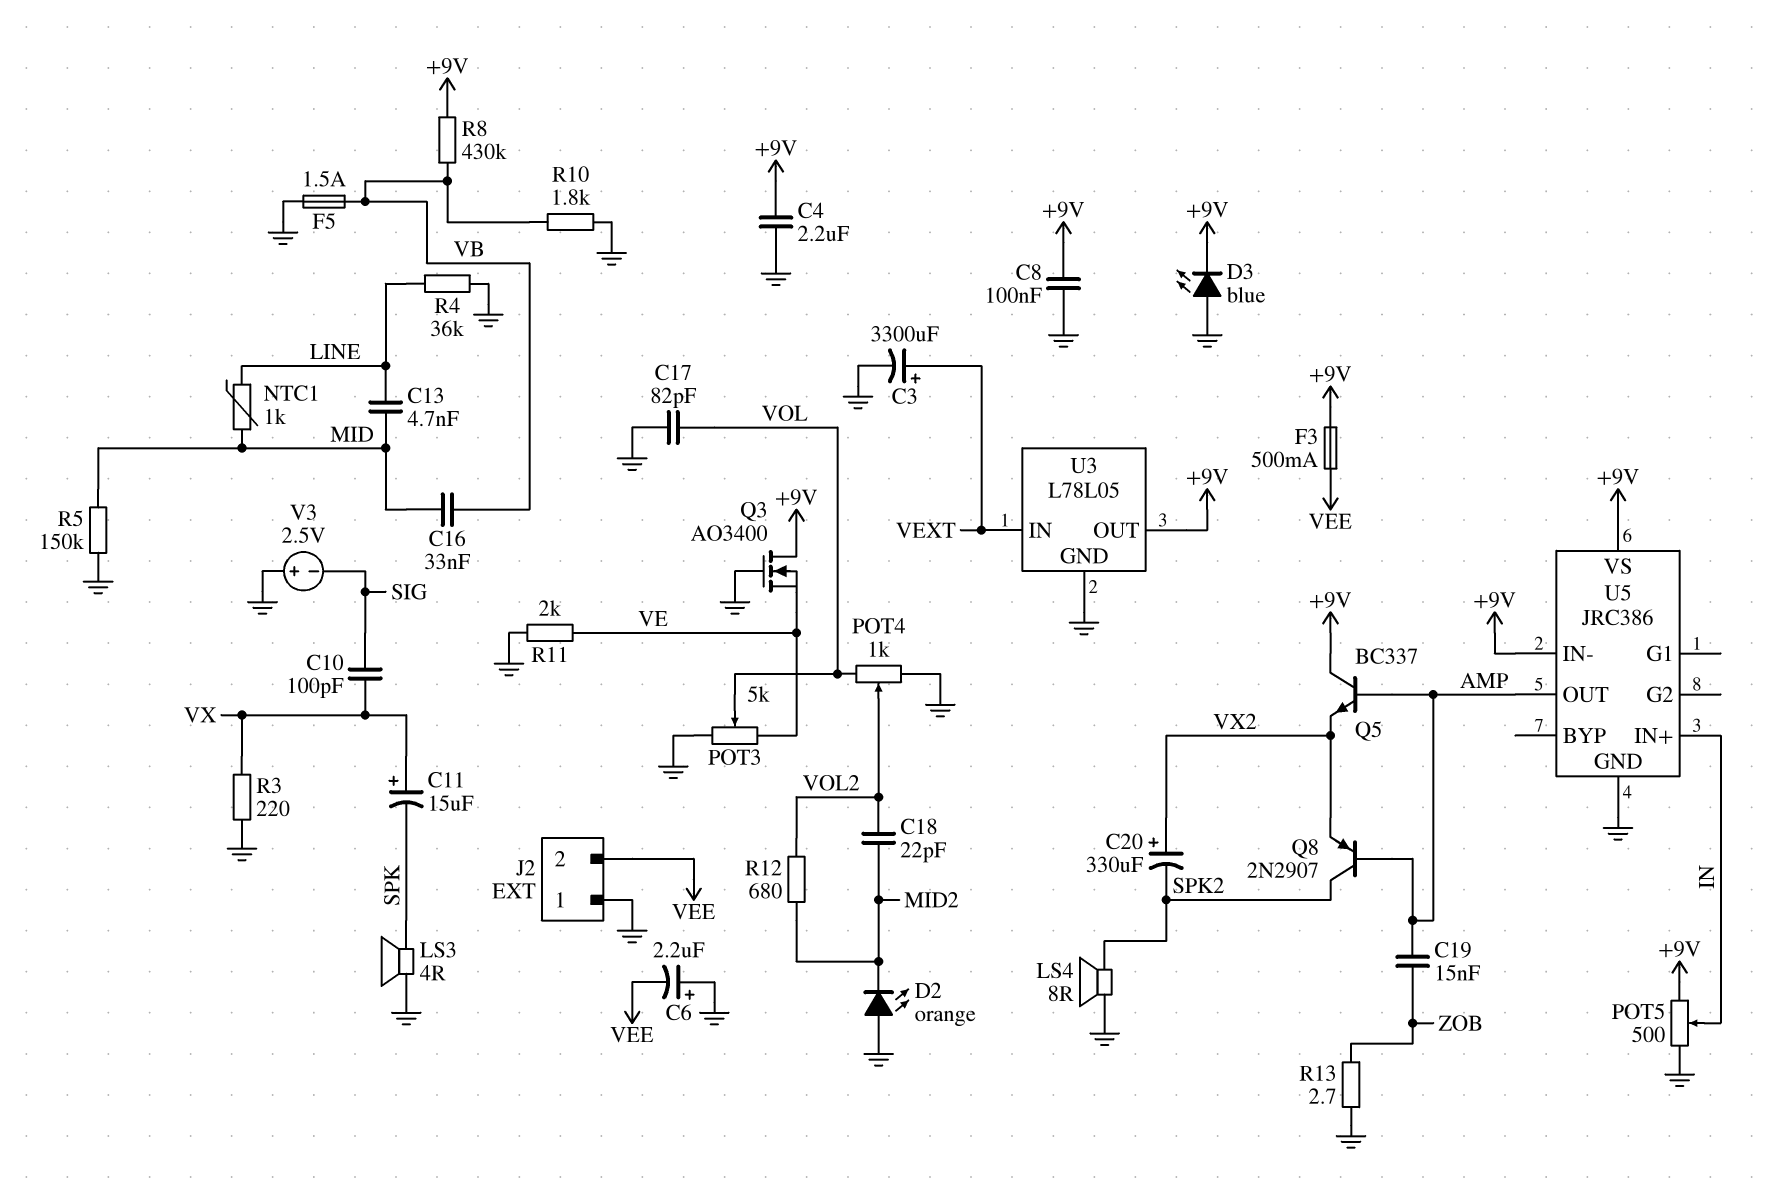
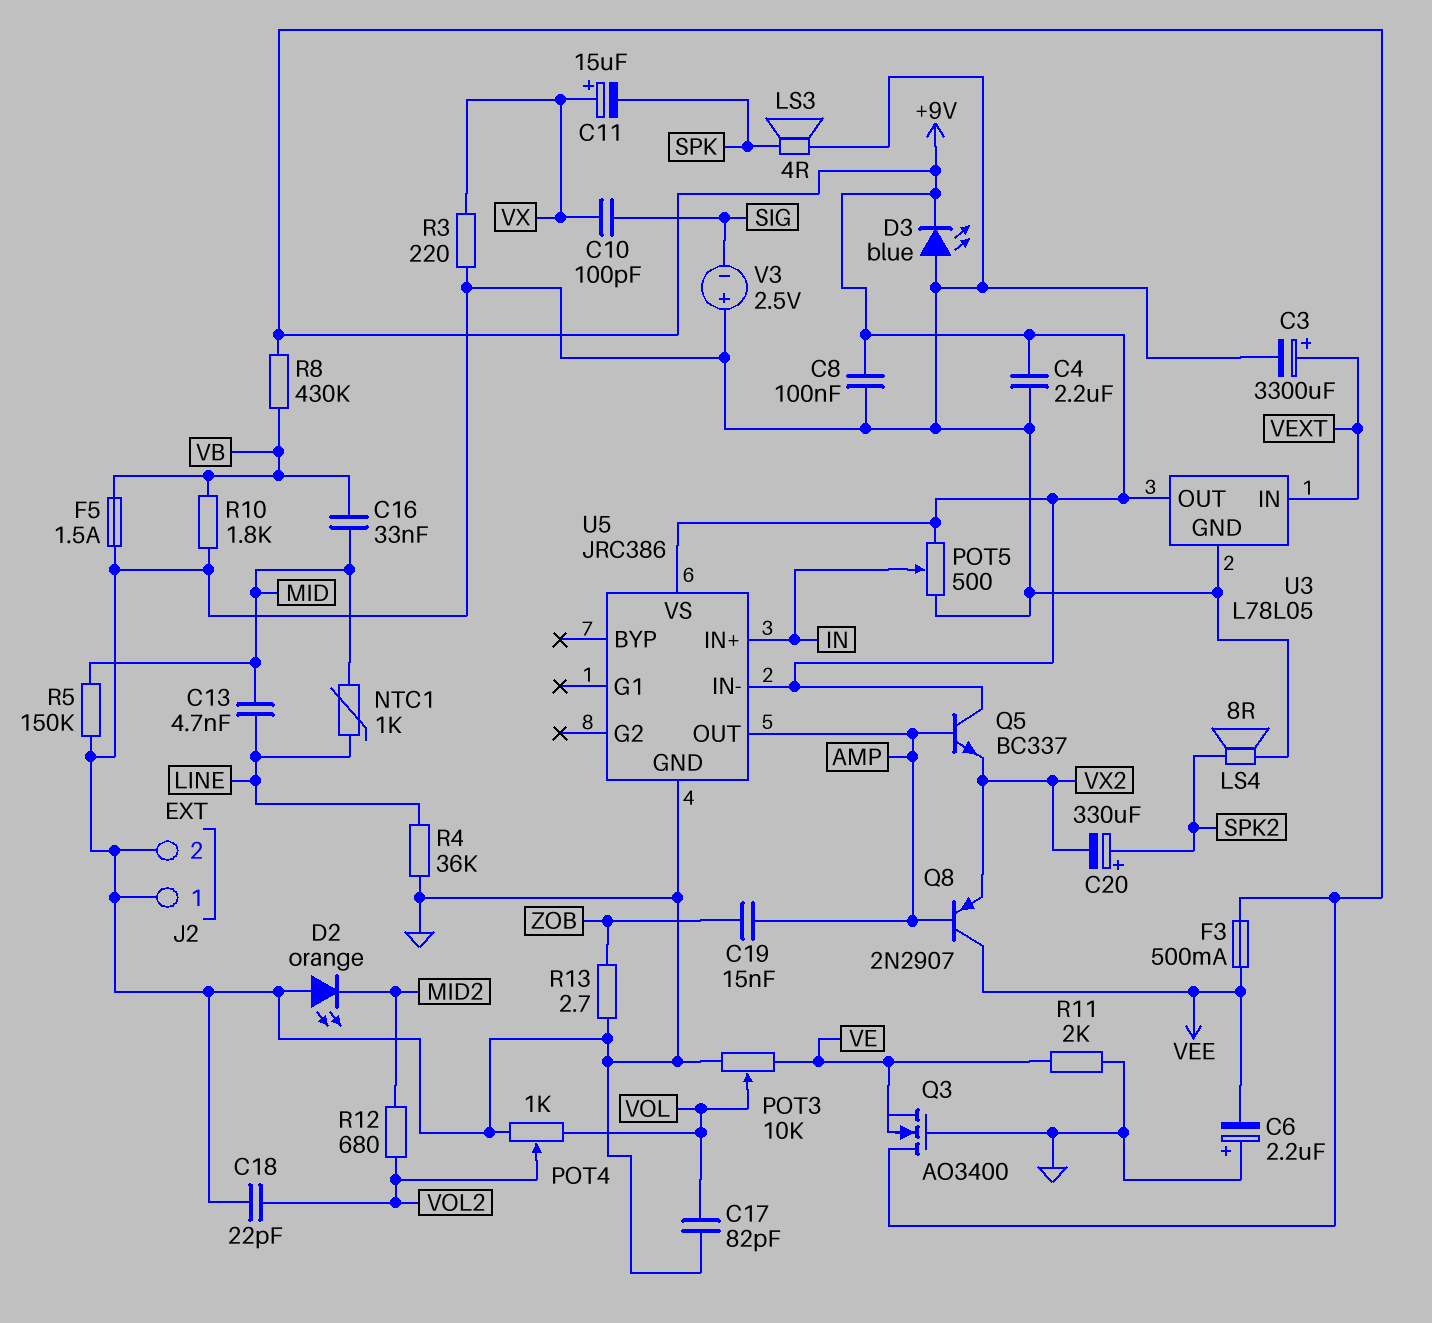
C18: 22pF (MID2, VOL2) -> 22pF (GND, VOL2)
C20: 330uF (plus VX2, minus SPK2) -> 330uF (plus SPK2, minus VX2)
J2 pin 2: VEE -> GND
POT3: 5k (GND, VE, wiper VOL) -> 10k (GND, VE, wiper VOL)
Q8: PNP 2N2907 (B AMP, C SPK2, E VX2) -> PNP 2N2907 (B AMP, C VEE, E VX2)

